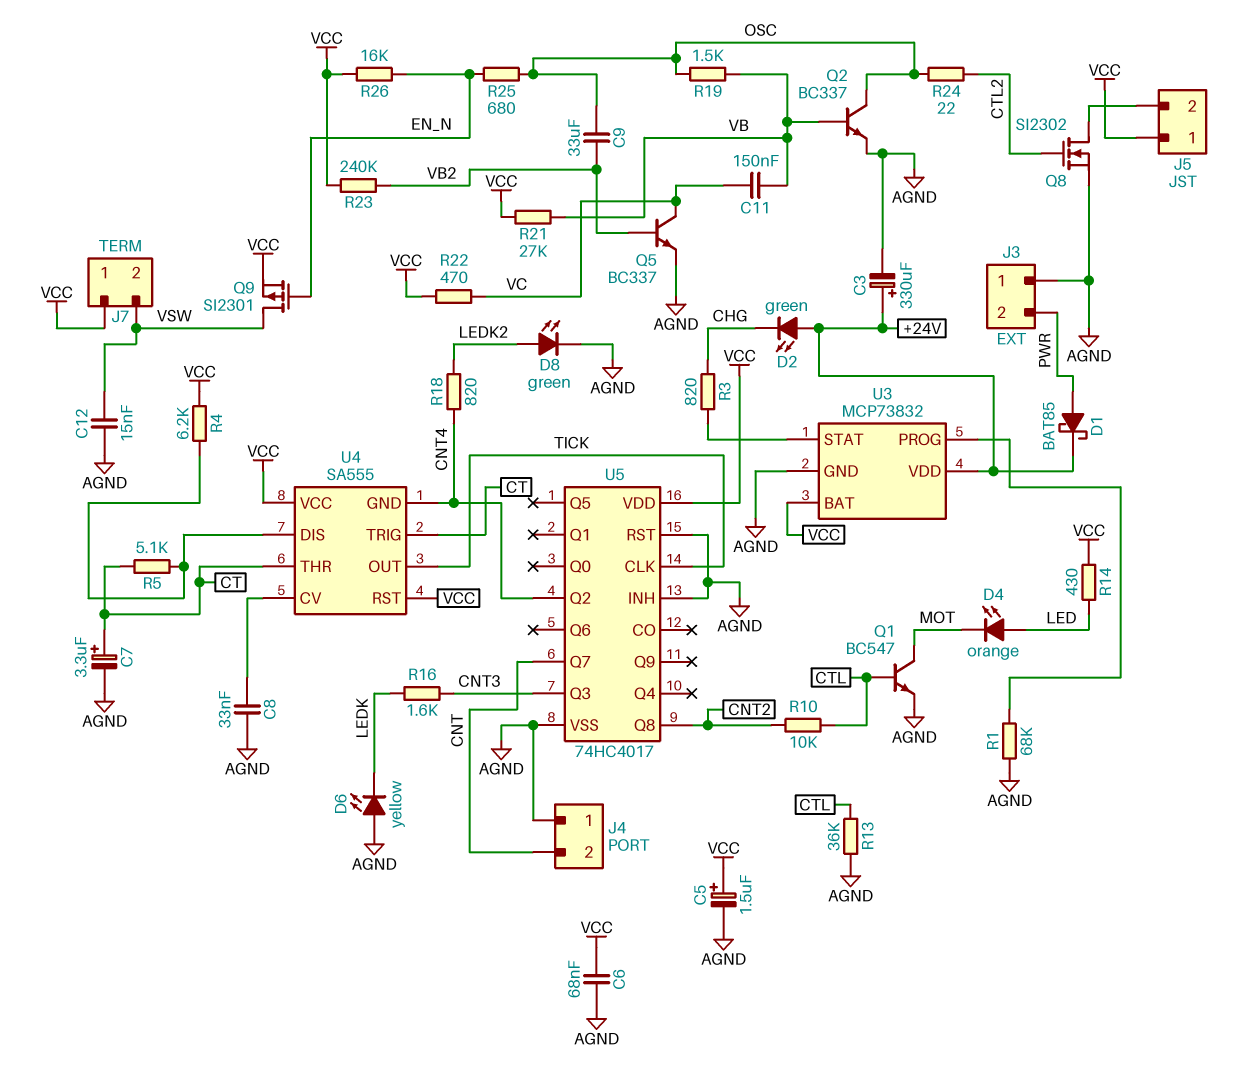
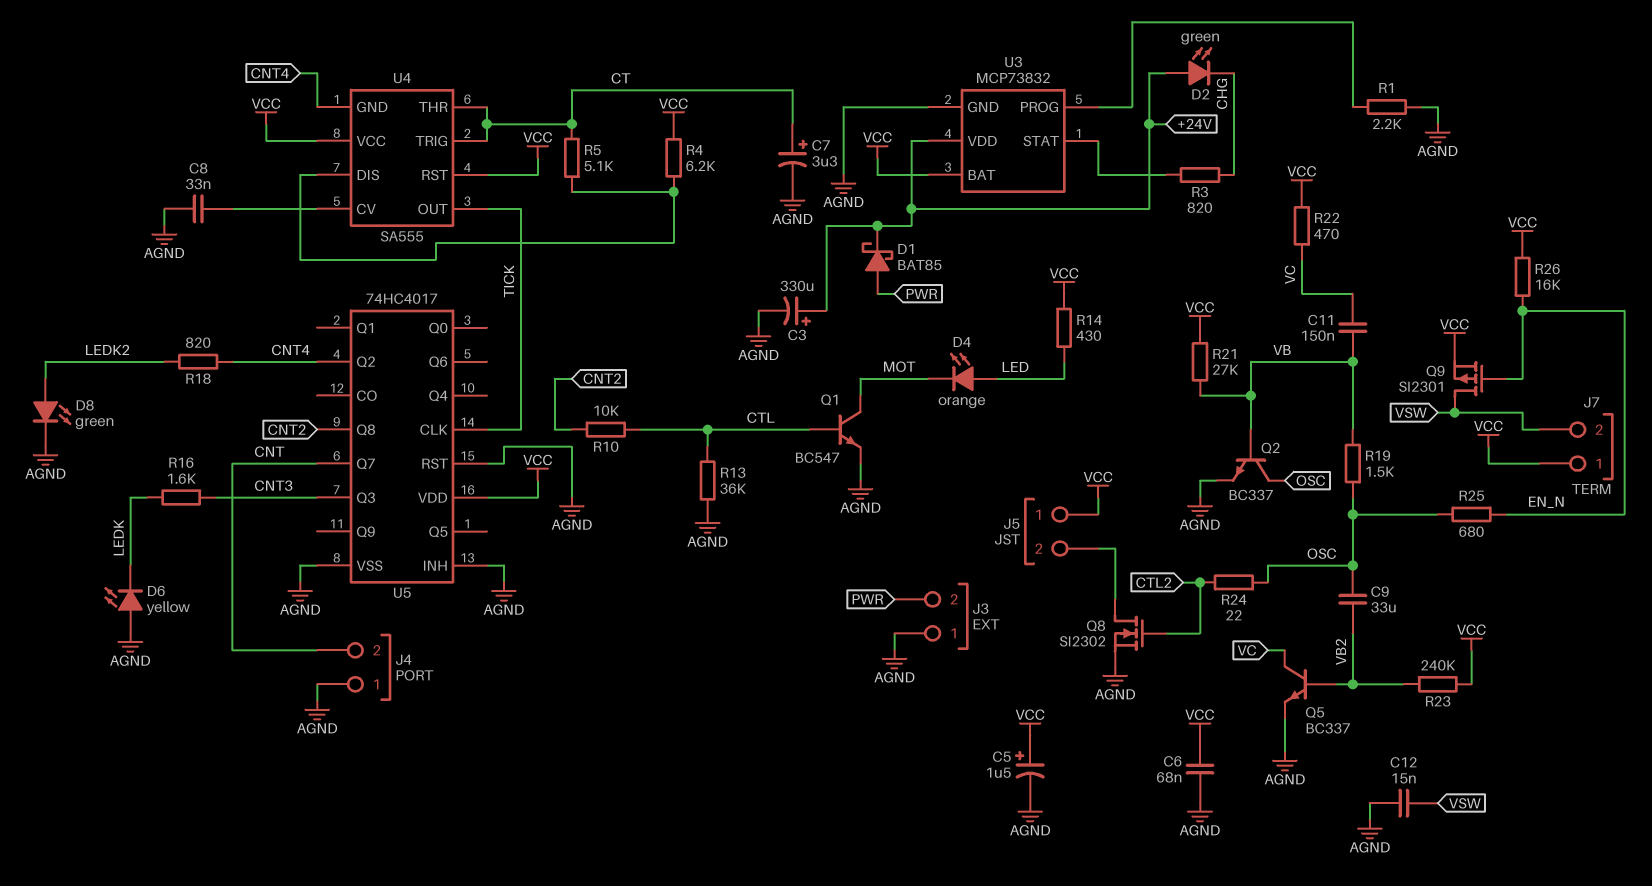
R1: 68k (AGND, U3/PROG) -> 2.2k (AGND, U3/PROG)

